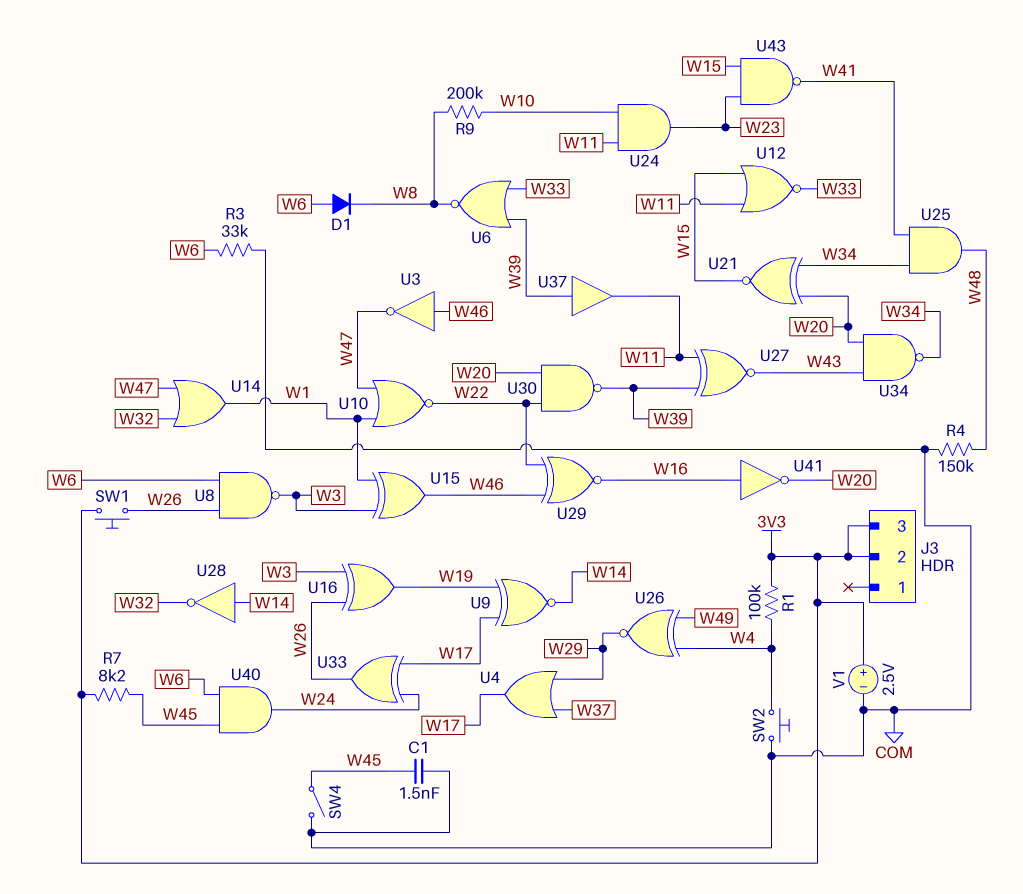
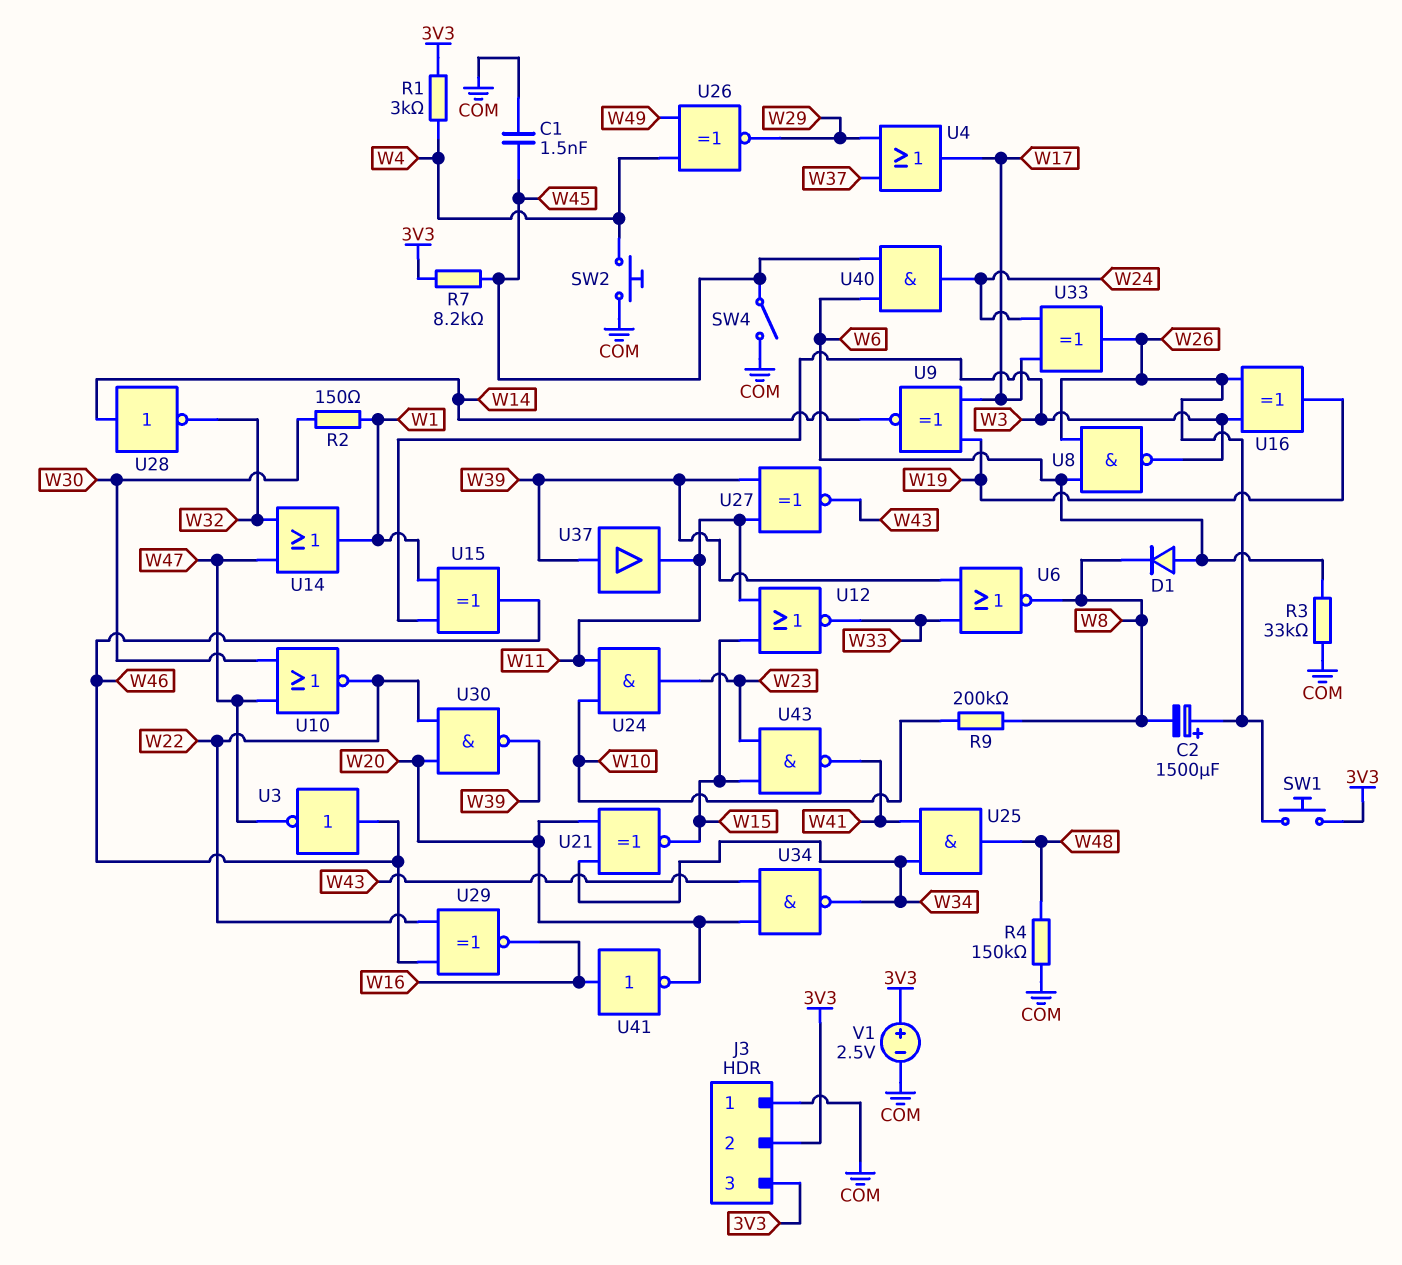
C2: none -> 1500uF (plus W26, minus W8)
J3 pin 1: none -> COM
R1: 100k (3V3, W4) -> 3k (3V3, W4)
R2: none -> 150 (W1, W30)
U10: NOR (in W1, in W47, out W22) -> NOR (in W30, in W47, out W22)

